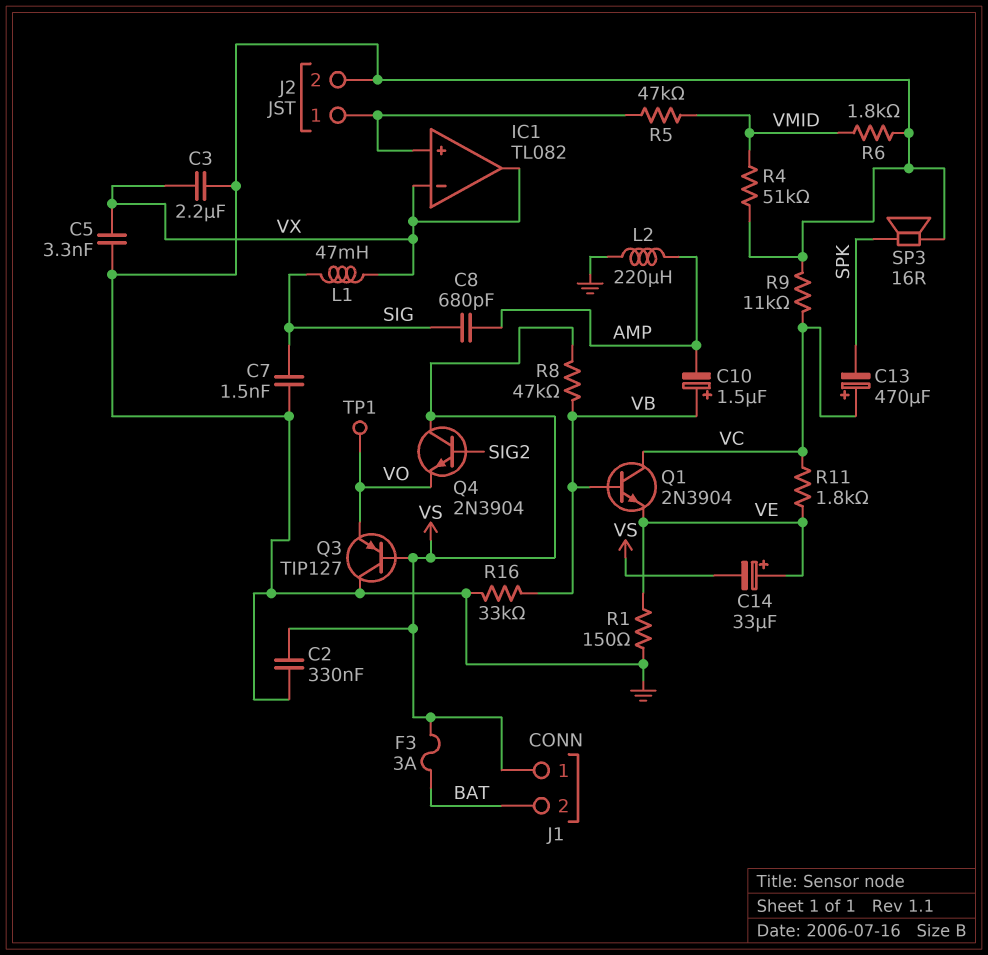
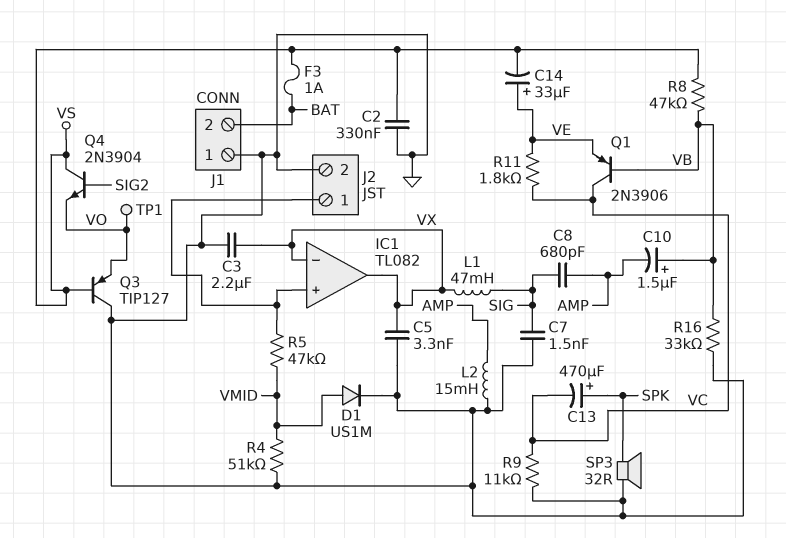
C13: 470uF (plus VC, minus SPK) -> 470uF (plus SPK, minus VC)
D1: none -> diode US1M (A VMID, K GND)
F3: 3A (BAT, VS) -> 1A (BAT, VS)
J1 pin 1: VS -> GND
L2: 220uH (AMP, GND) -> 15mH (AMP, GND)
Q1: NPN 2N3904 (B VB, C VC, E VE) -> PNP 2N3906 (B VB, C VC, E VE)
R1: 150 (GND, VE) -> none
R6: 1.8k (GND, VMID) -> none
SP3: speaker 16R (GND, SPK) -> speaker 32R (GND, SPK)

